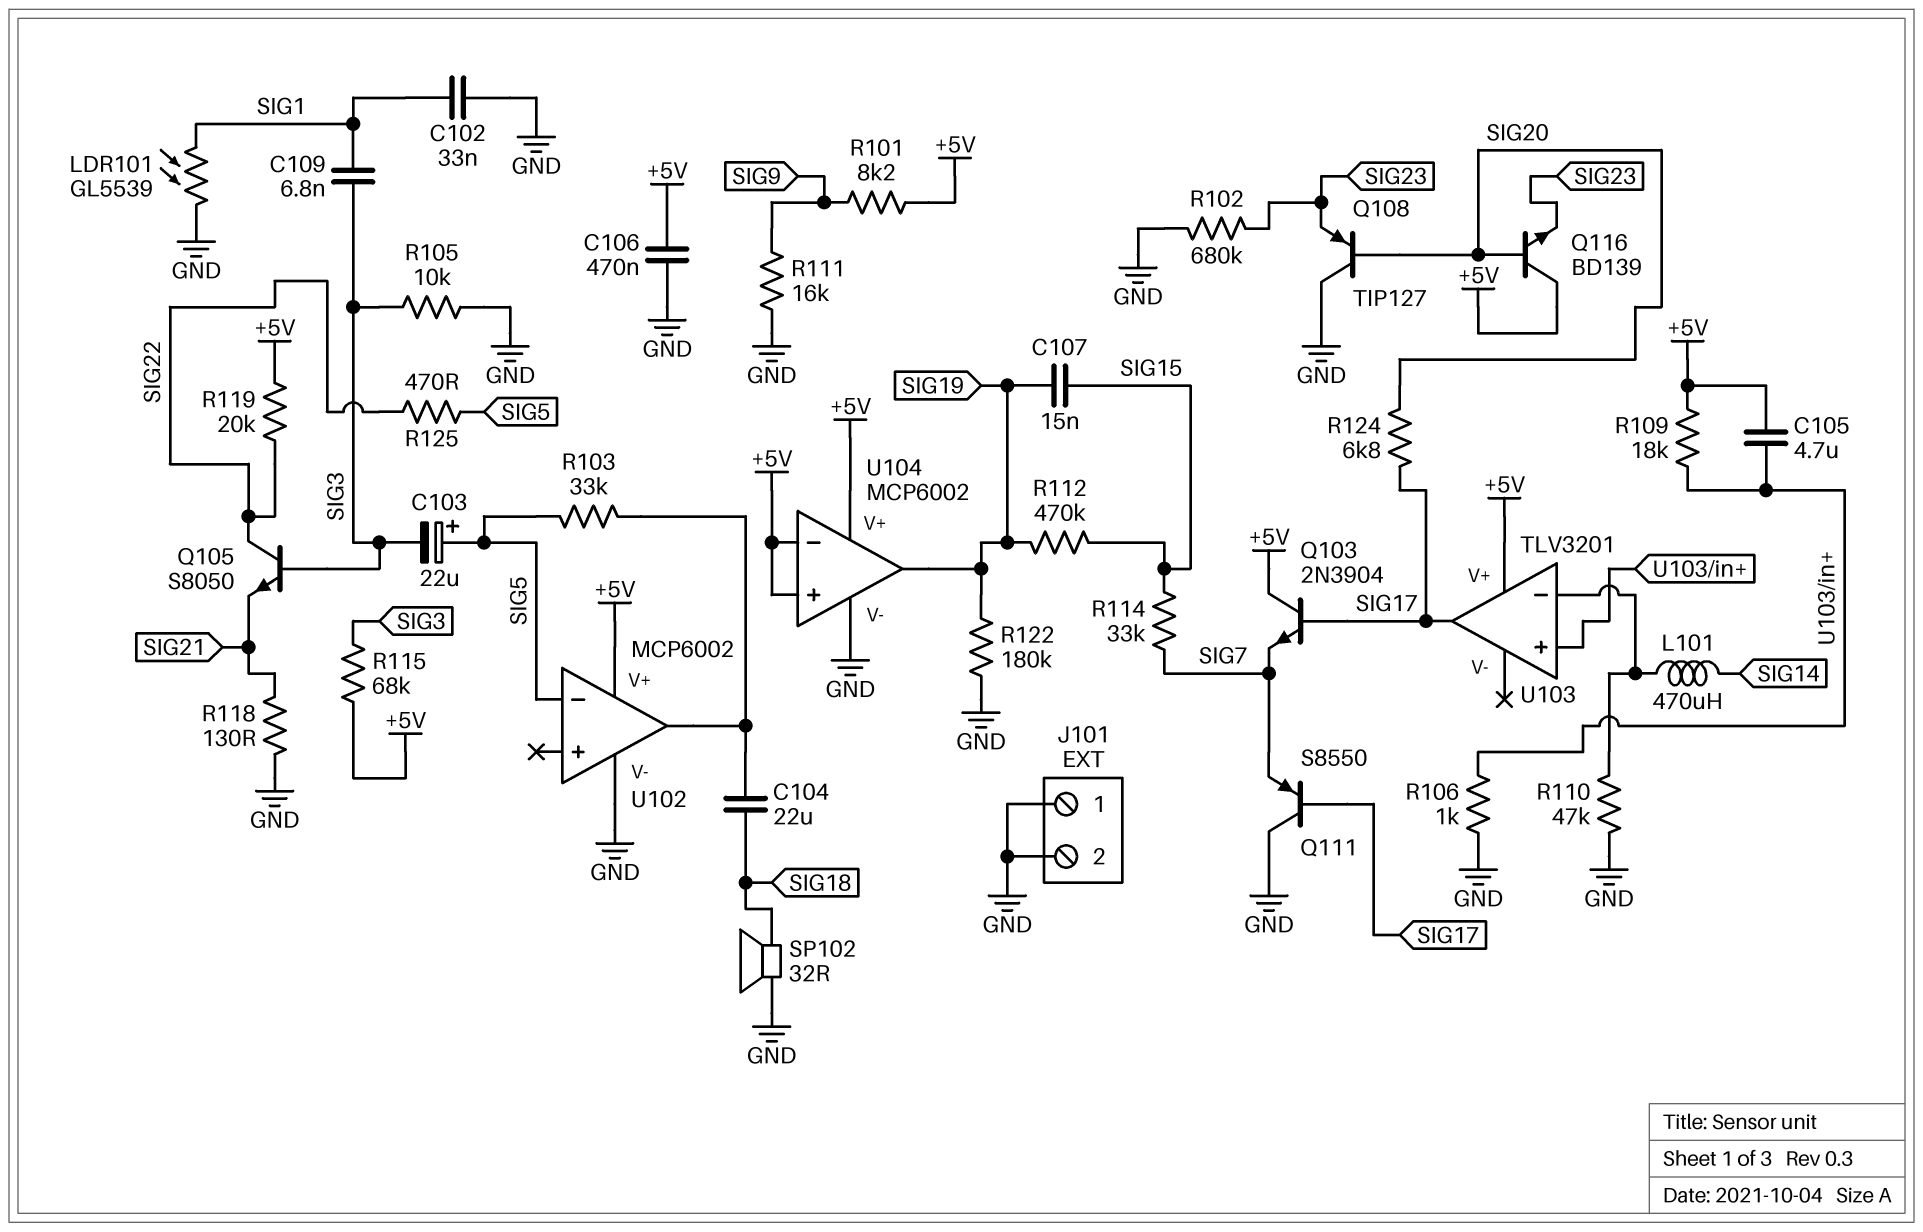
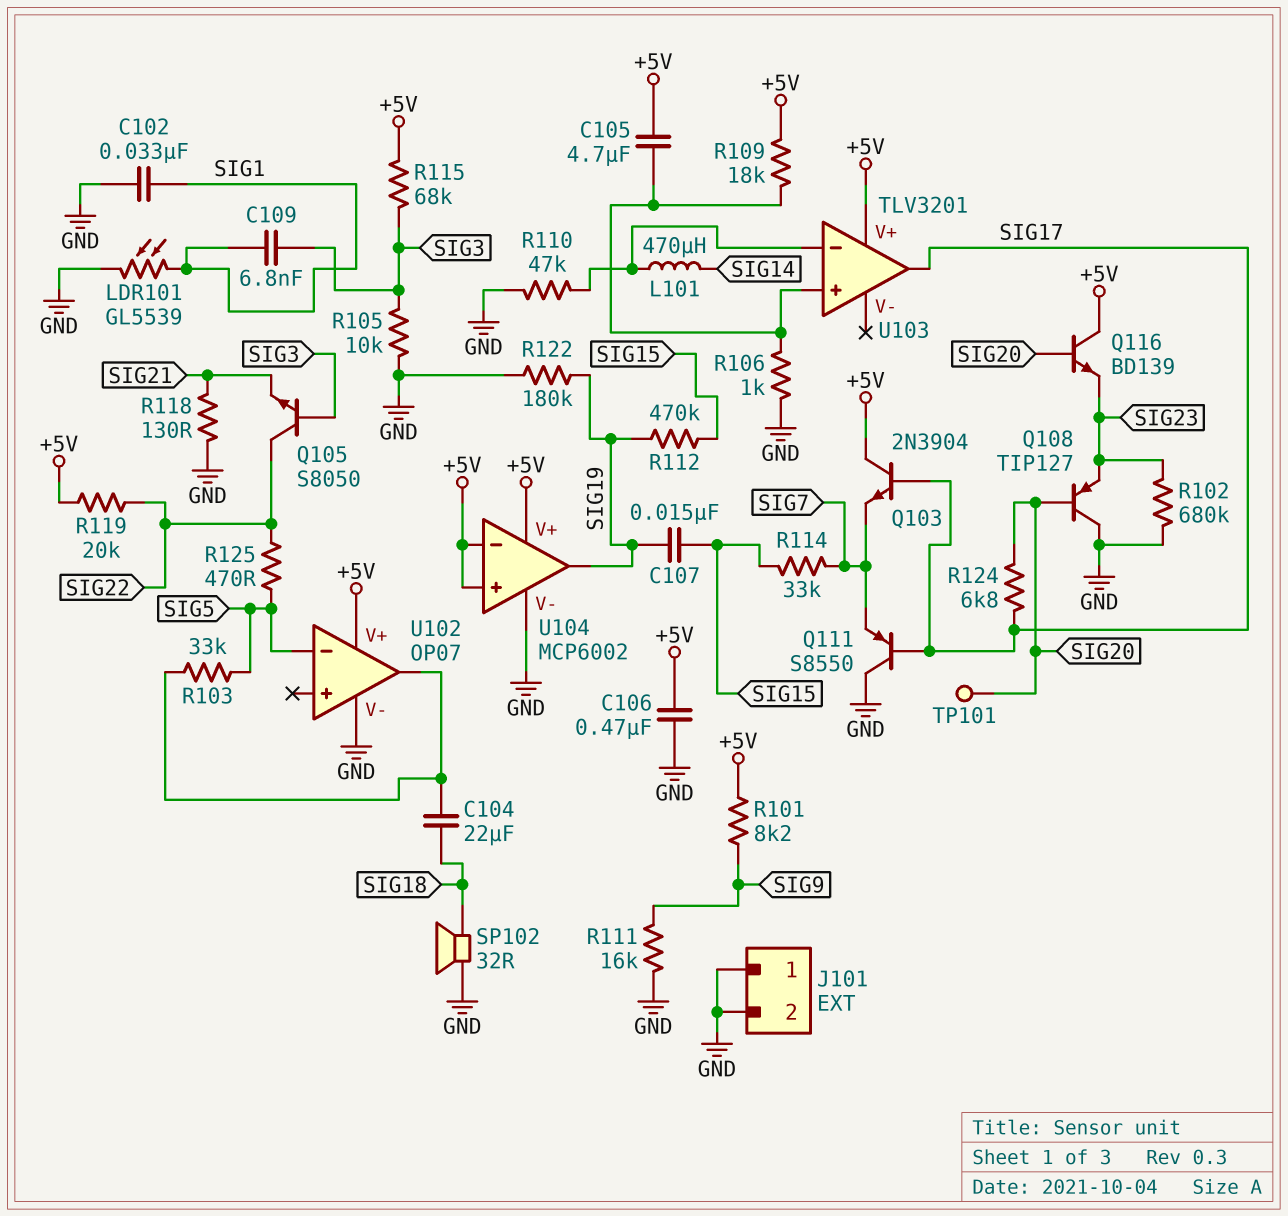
C103: 22uF (plus SIG5, minus SIG3) -> none
TP101: none -> test point (SIG20)
U102: MCP6002 -> OP07

